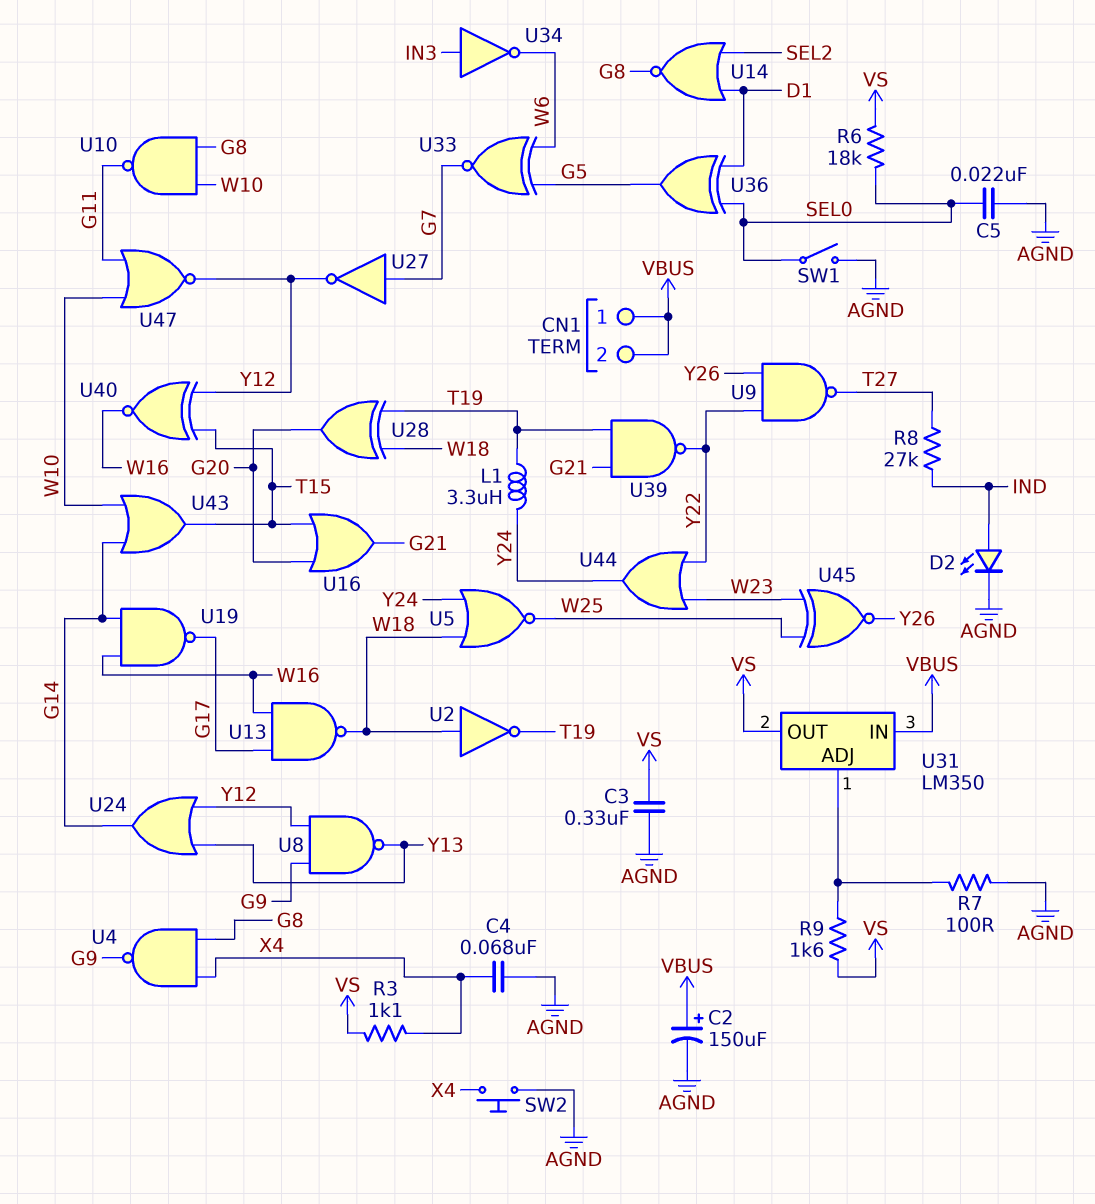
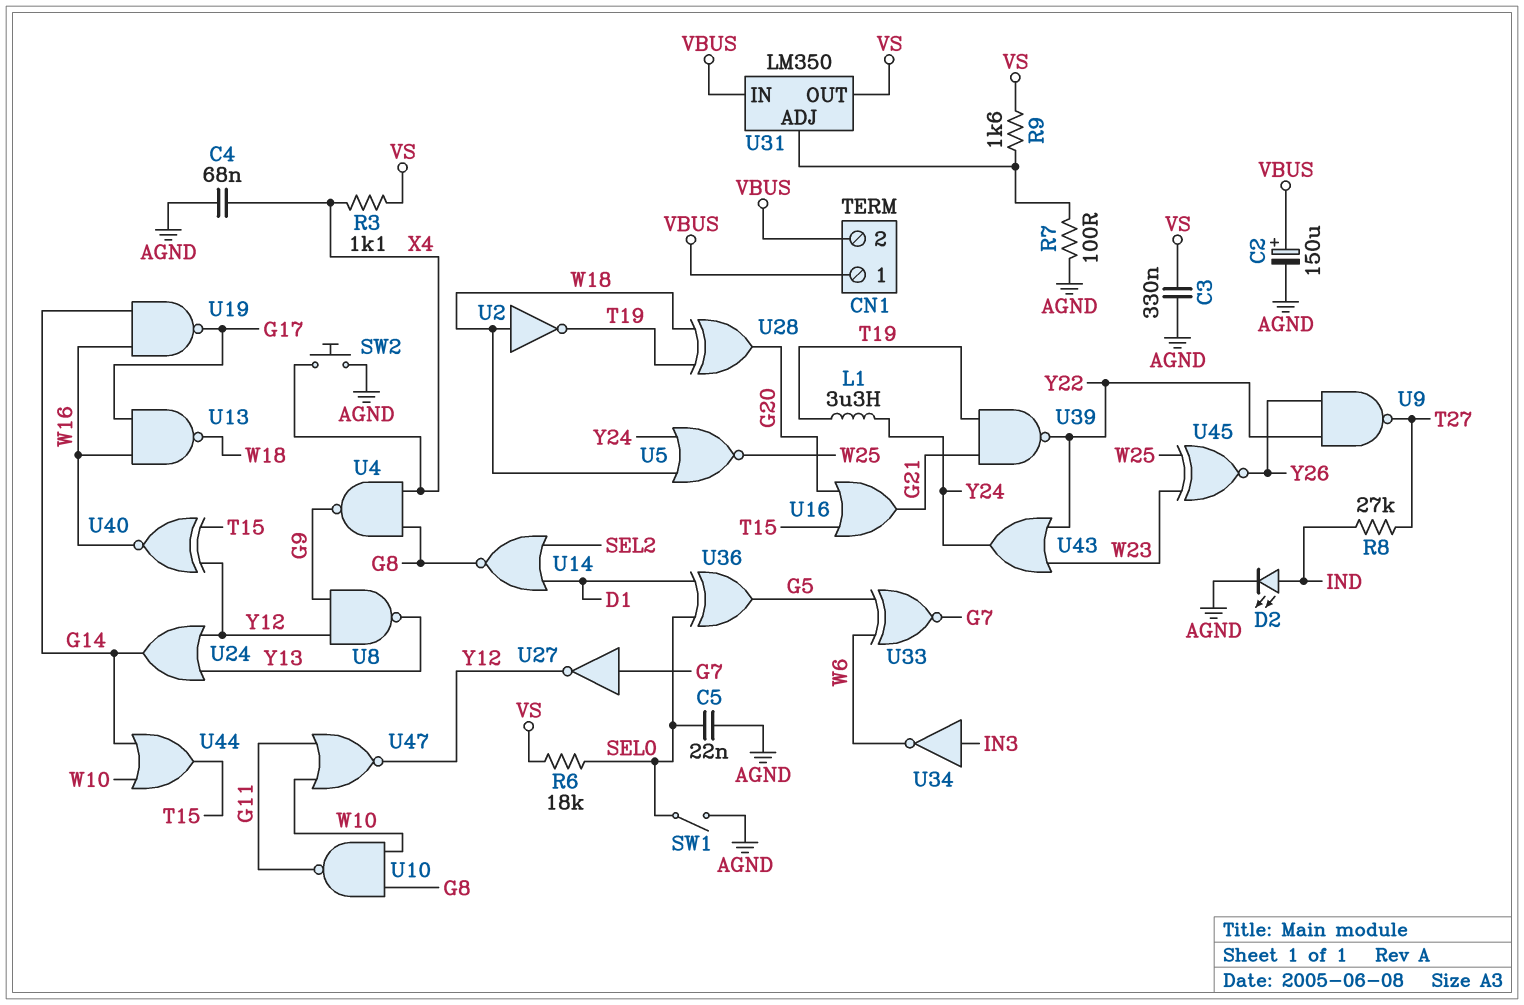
U43: OR (in G14, in W10, out T15) -> OR (in W23, in Y22, out Y24)
U44: OR (in W23, in Y22, out Y24) -> OR (in G14, in W10, out T15)

